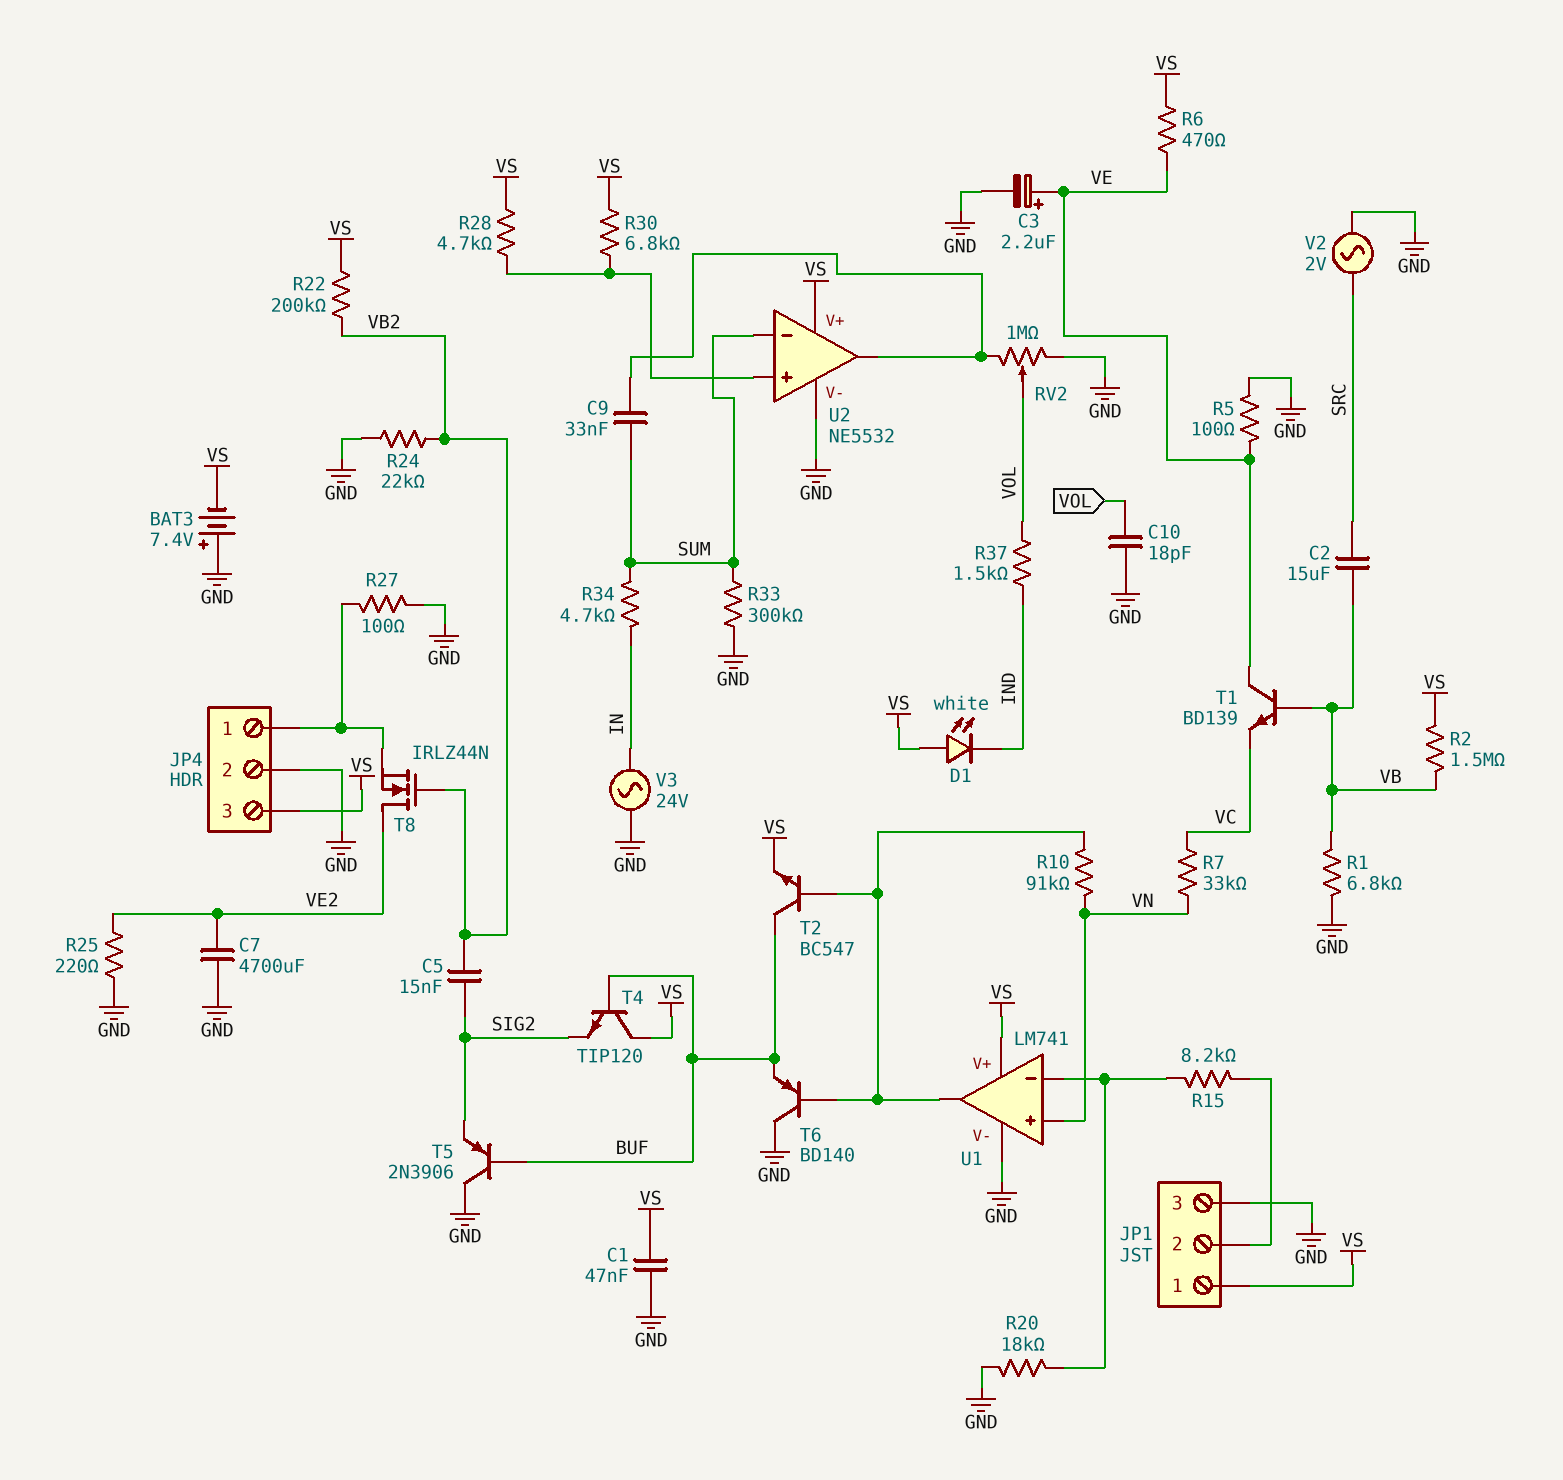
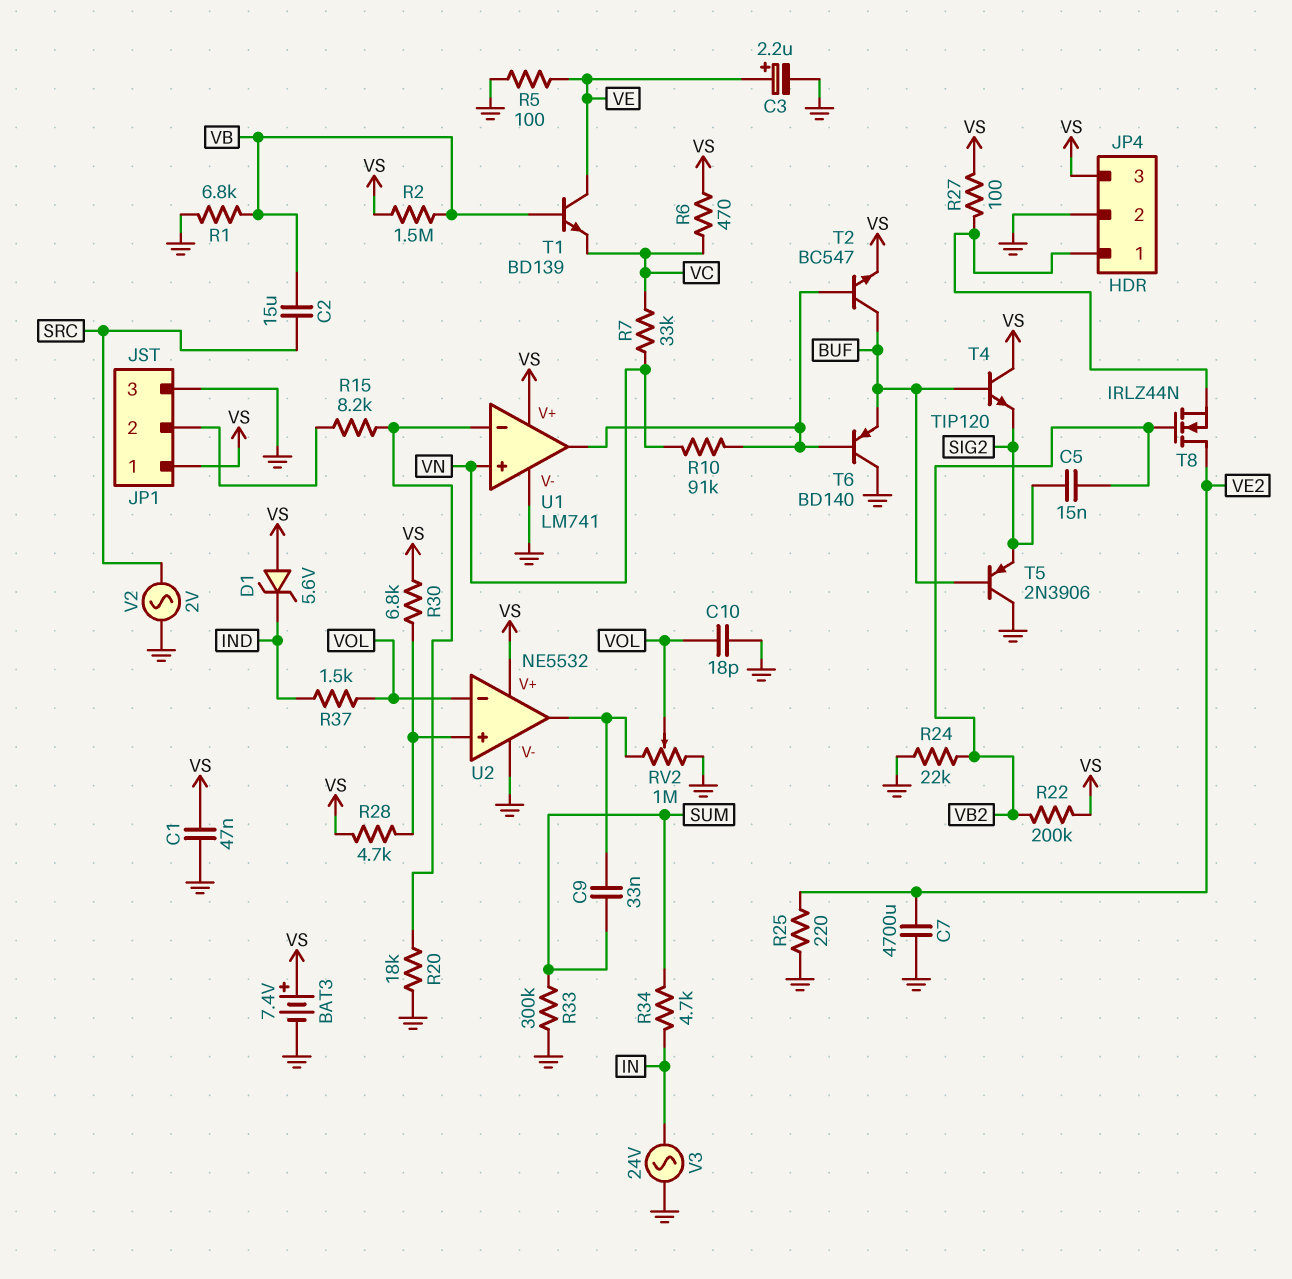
BAT3: 7.4V (plus GND, minus VS) -> 7.4V (plus VS, minus GND)
D1: LED white (A VS, K IND) -> zener 5.6V (A VS, K IND)
R6: 470 (VE, VS) -> 470 (VC, VS)
R27: 100 (GND, JP4/1) -> 100 (JP4/1, VS)
U2 pin in-: SUM -> VOL

